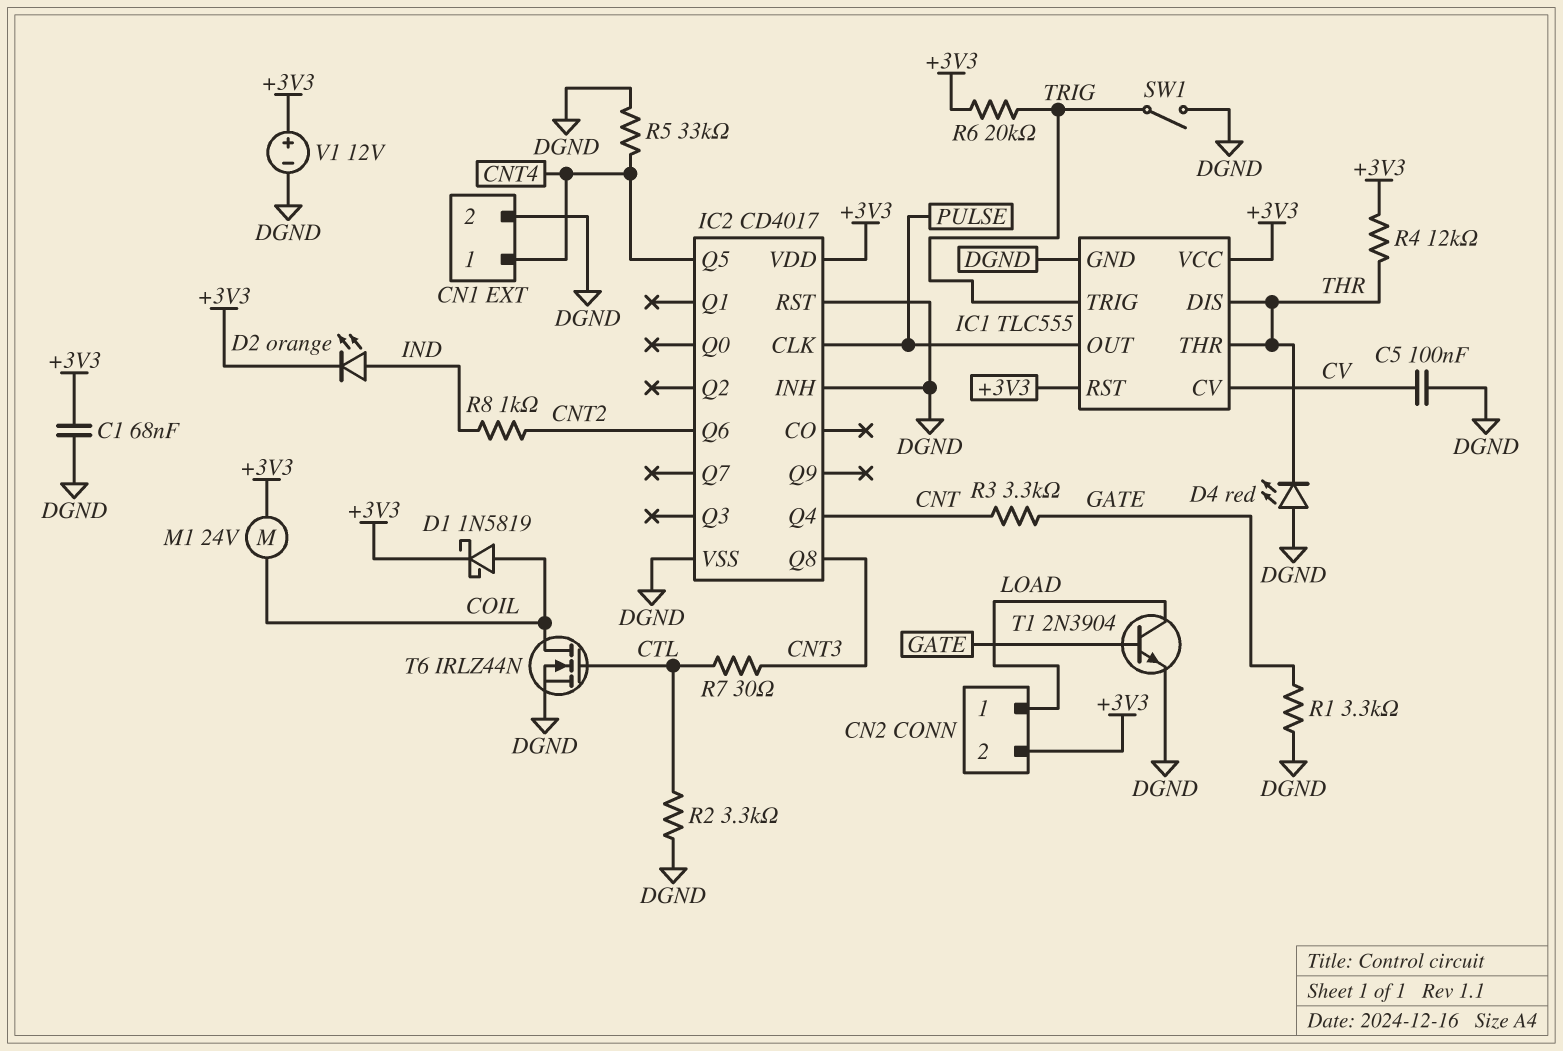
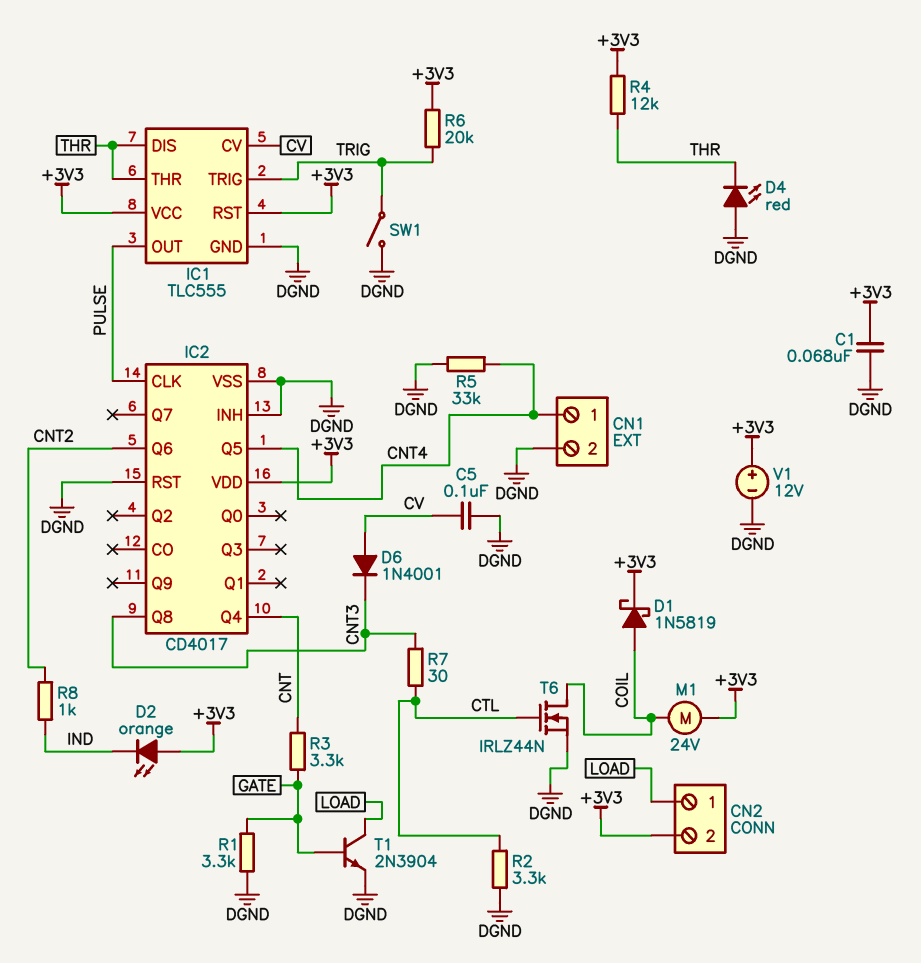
D2: LED orange (A IND, K +3V3) -> LED orange (A +3V3, K IND)
D6: none -> diode 1N4001 (A CV, K CNT3)

